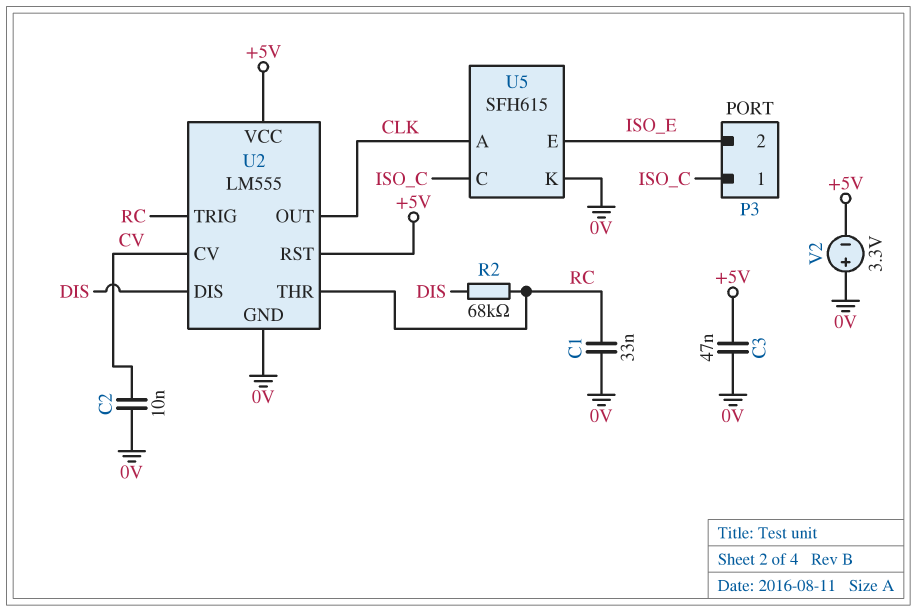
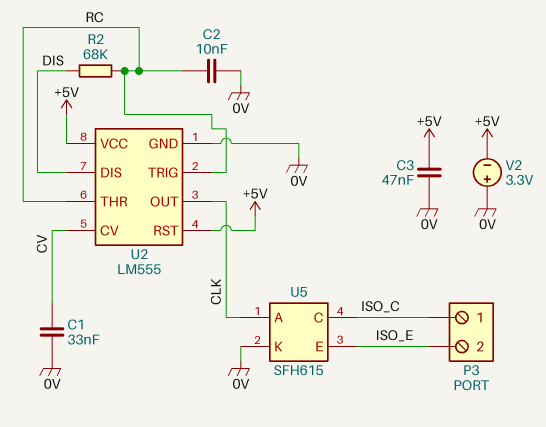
C1: 33nF (0V, RC) -> 33nF (0V, CV)
C2: 10nF (0V, CV) -> 10nF (0V, RC)

